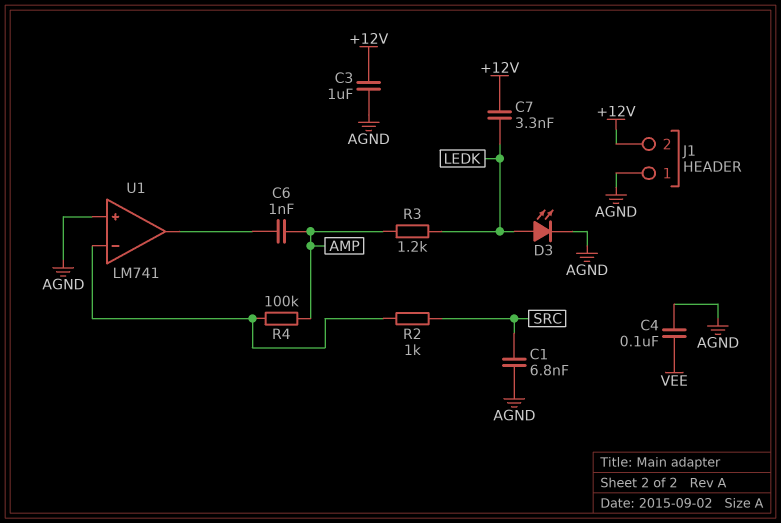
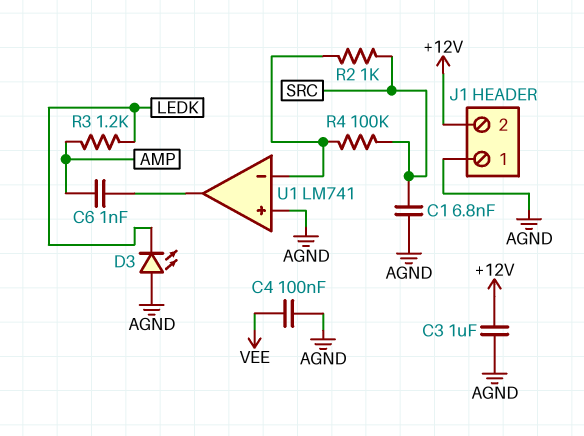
C7: 3.3nF (+12V, LEDK) -> none
D3: LED (A LEDK, K AGND) -> LED (A AGND, K LEDK)
R4: 100k (AMP, U1/in-) -> 100k (SRC, U1/in-)

